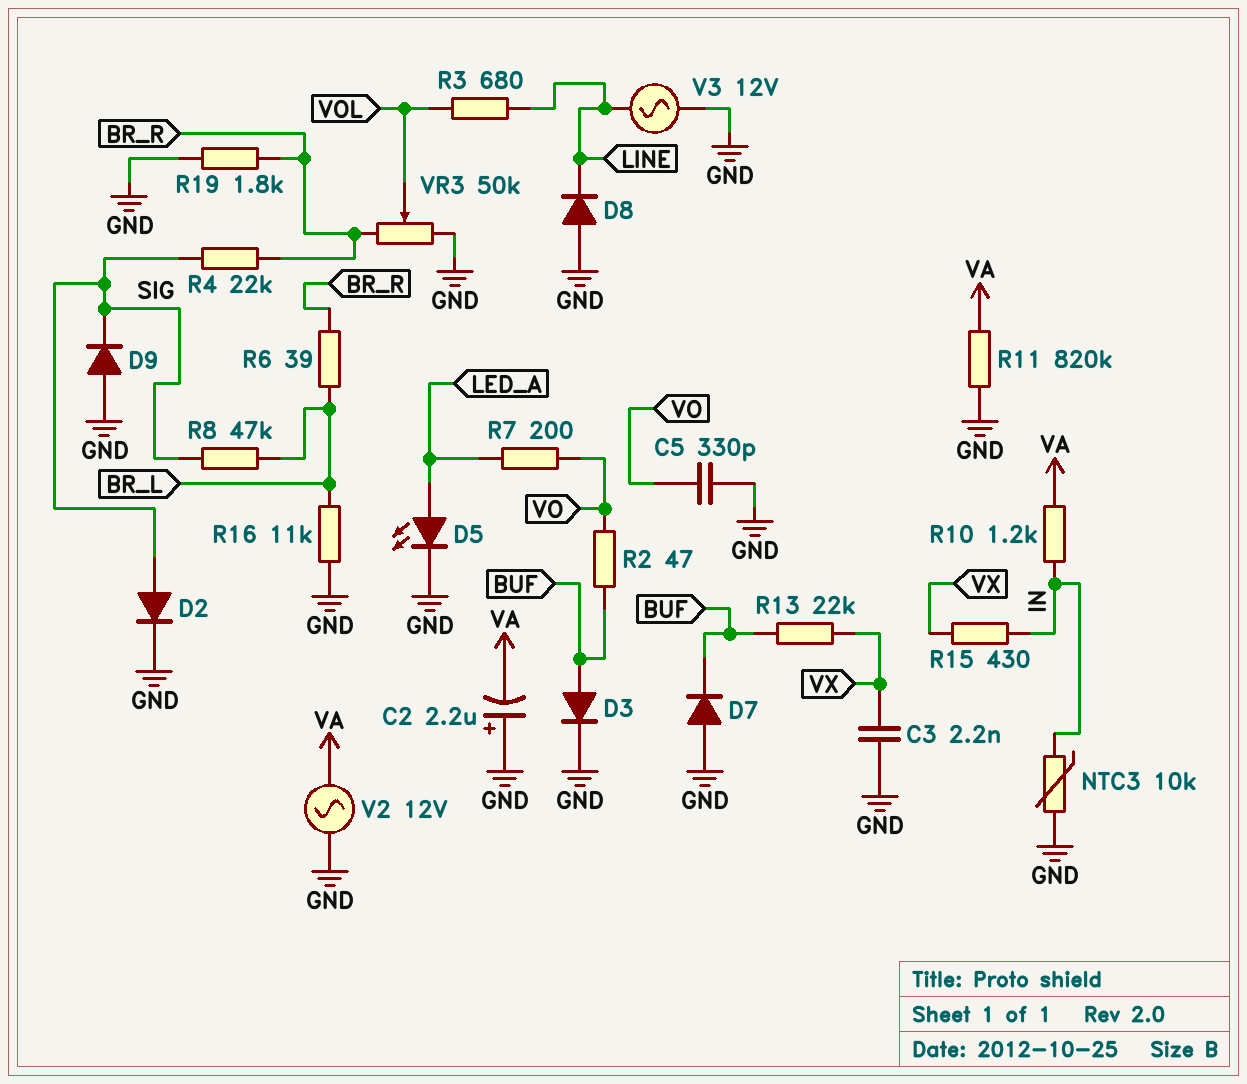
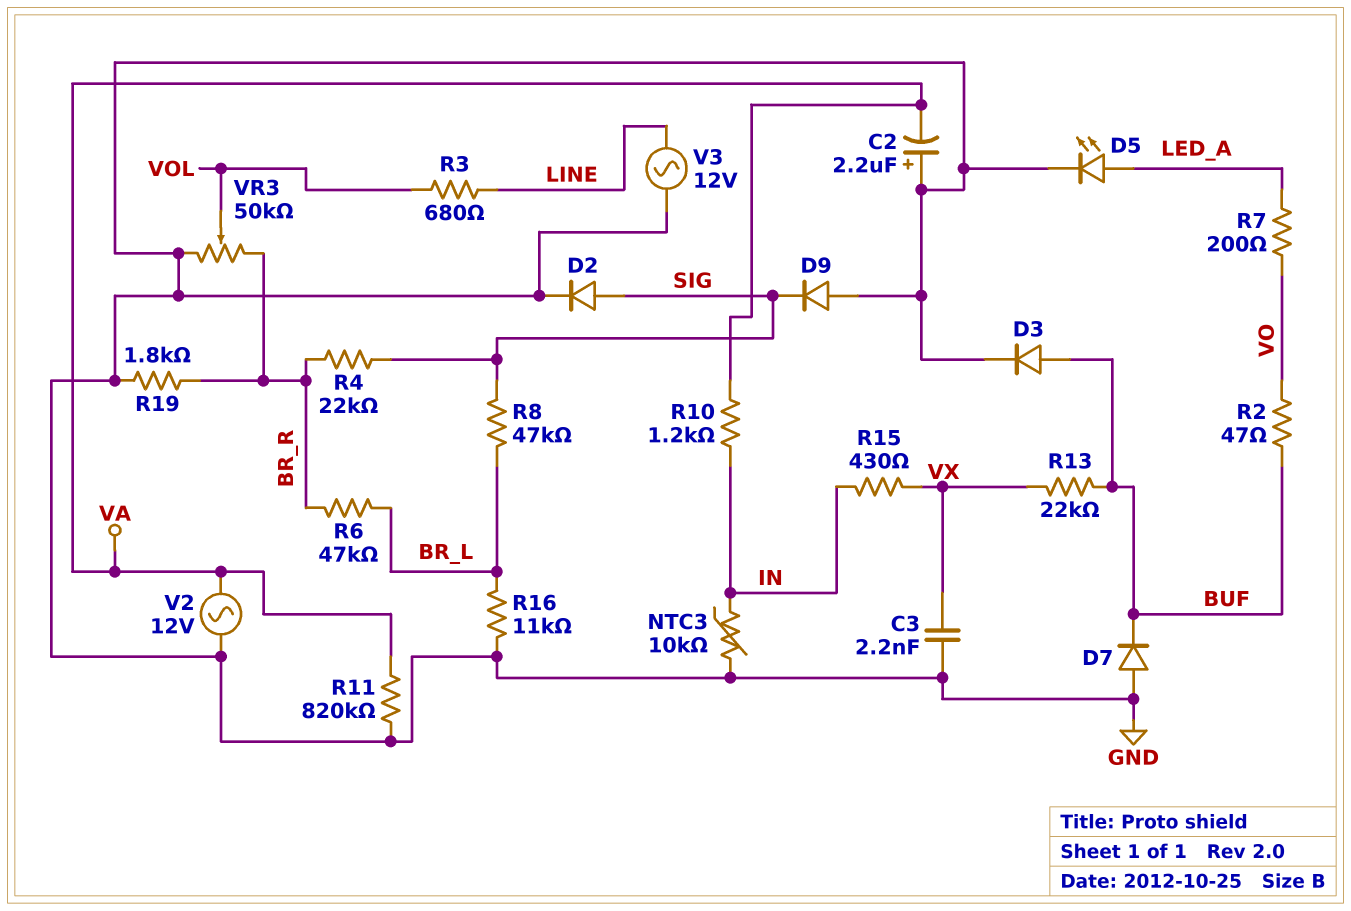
C5: 330pF (GND, VO) -> none
D8: diode (A GND, K LINE) -> none
R6: 39 (BR_L, BR_R) -> 47k (BR_L, BR_R)

